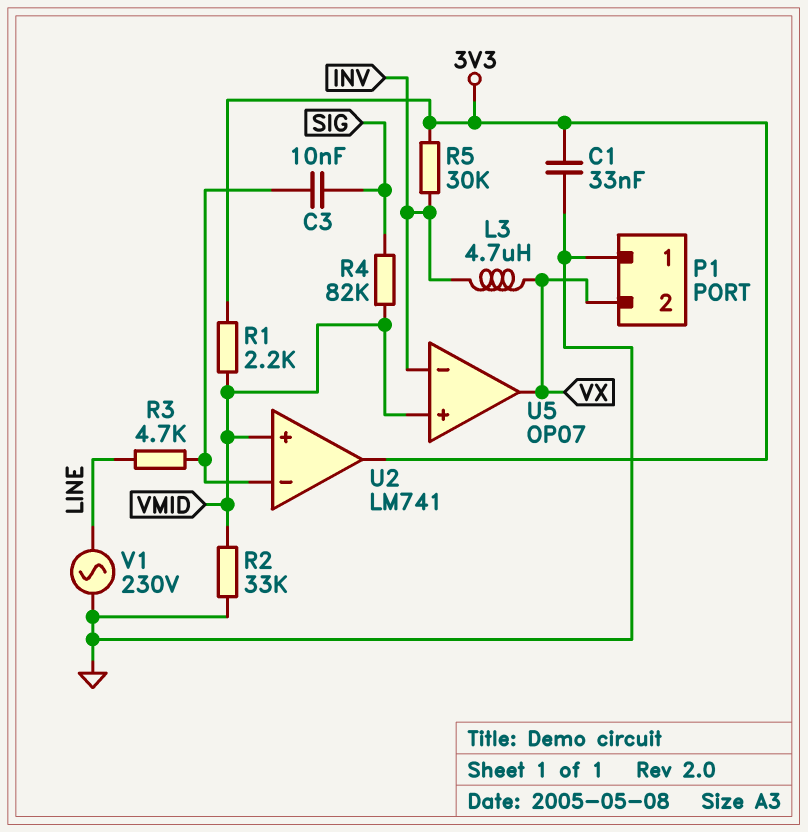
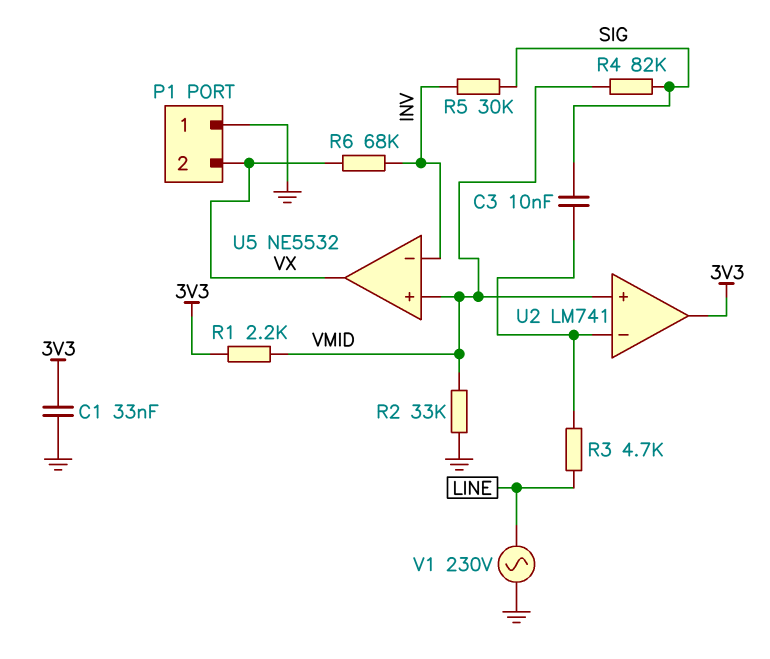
L3: 4.7uH (INV, VX) -> none
R5: 30k (3V3, INV) -> 30k (INV, SIG)
R6: none -> 68k (INV, VX)
U5: OP07 -> NE5532

